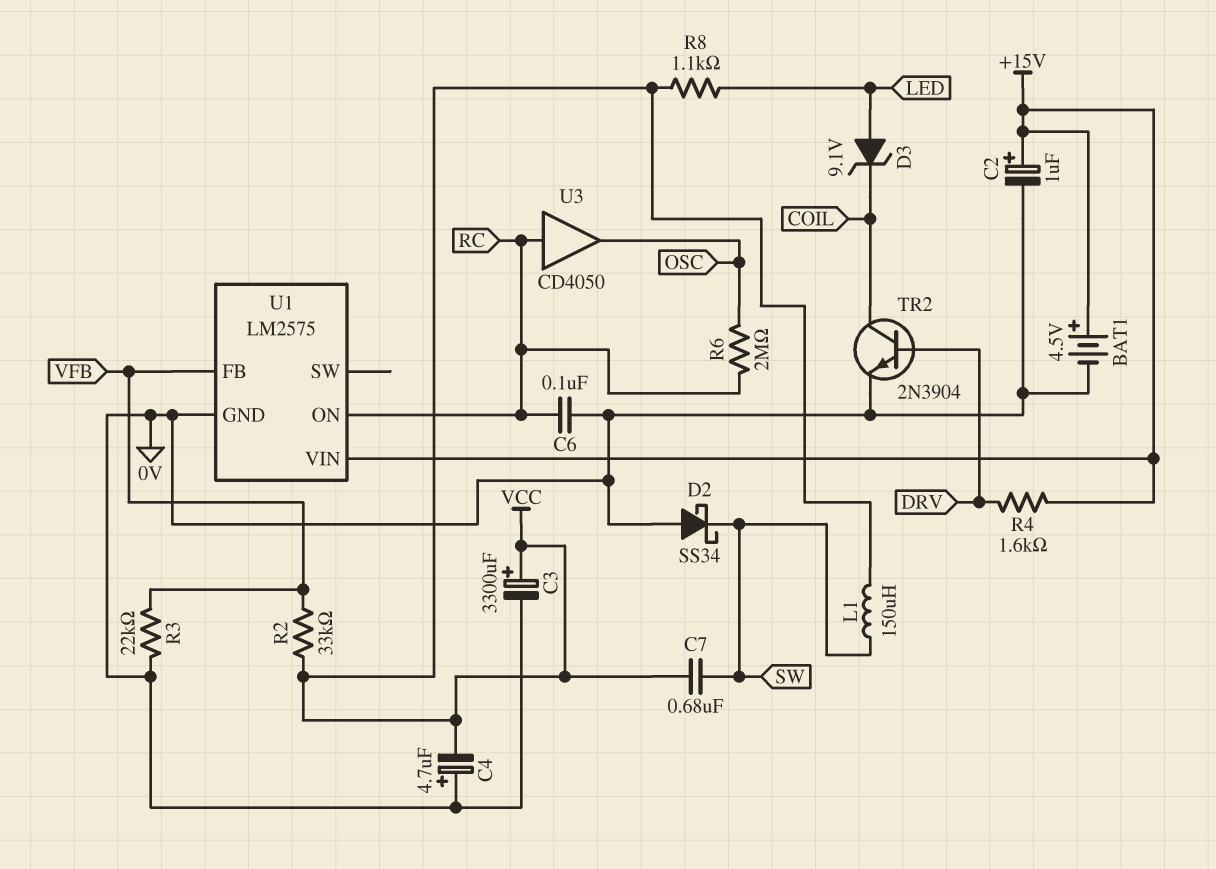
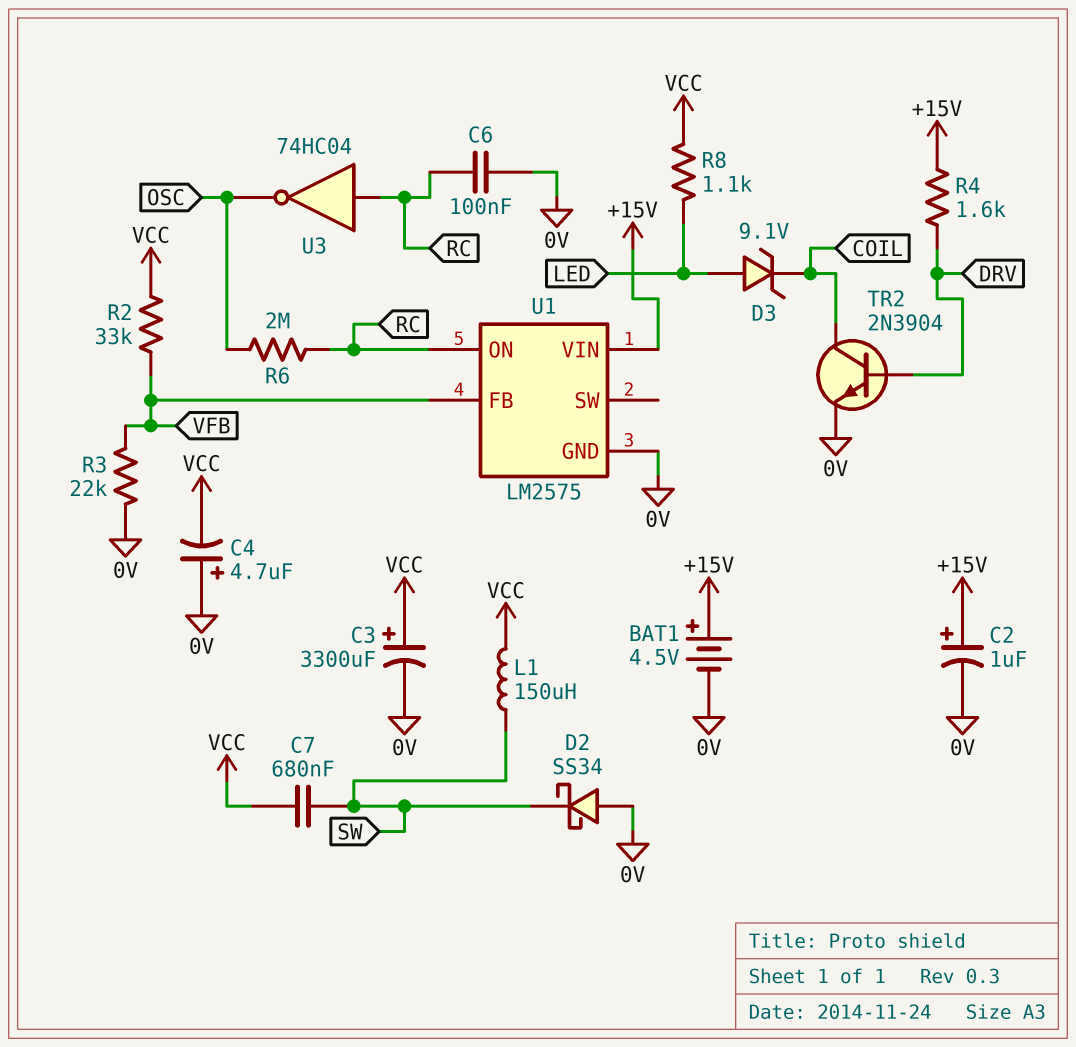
U3: buffer CD4050 (in RC, out OSC) -> NOT 74HC04 (in RC, out OSC)

